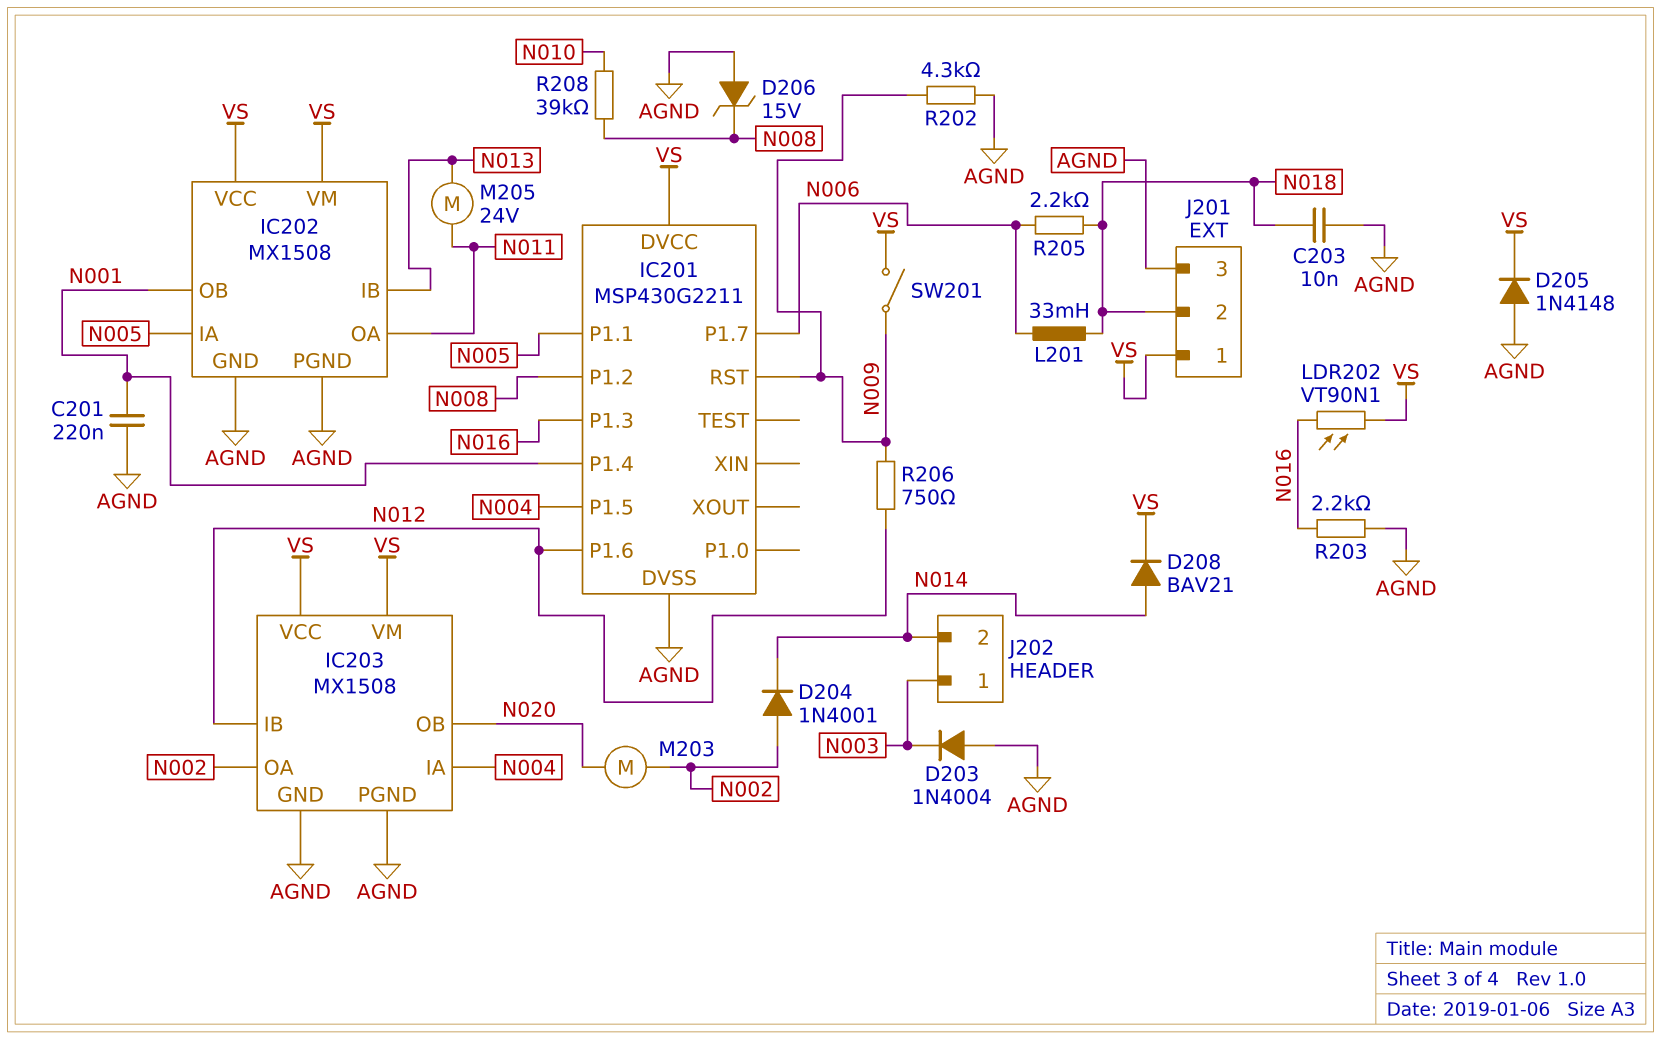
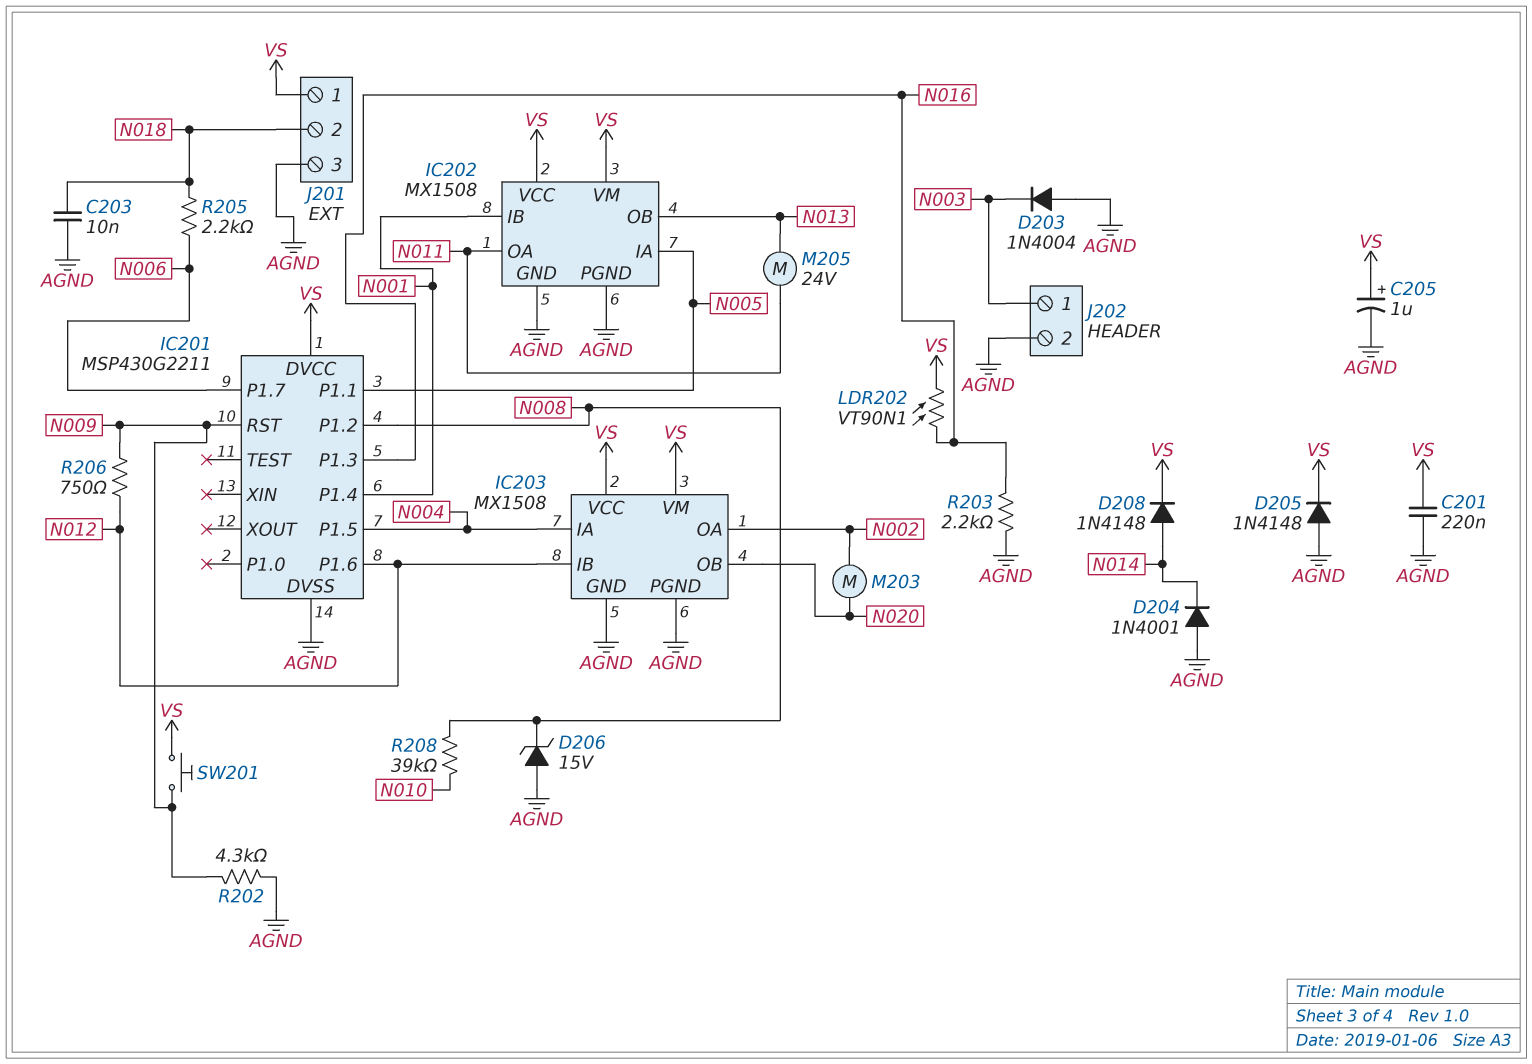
C201: 220nF (AGND, N001) -> 220nF (AGND, VS)
C205: none -> 1uF (plus VS, minus AGND)
D204: diode 1N4001 (A N002, K N014) -> diode 1N4001 (A AGND, K N014)
D208: diode BAV21 (A N014, K VS) -> diode 1N4148 (A N014, K VS)
IC202 pin IB: N013 -> N001
IC202 pin OB: N001 -> N013
J202 pin 2: N014 -> AGND
L201: 33mH (N006, N018) -> none
SW201: switch (N009, VS) -> button (N009, VS)

